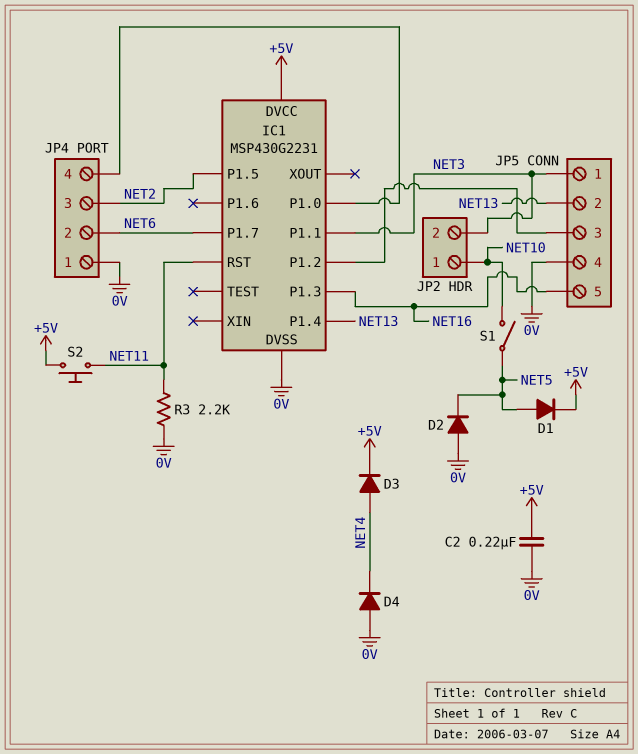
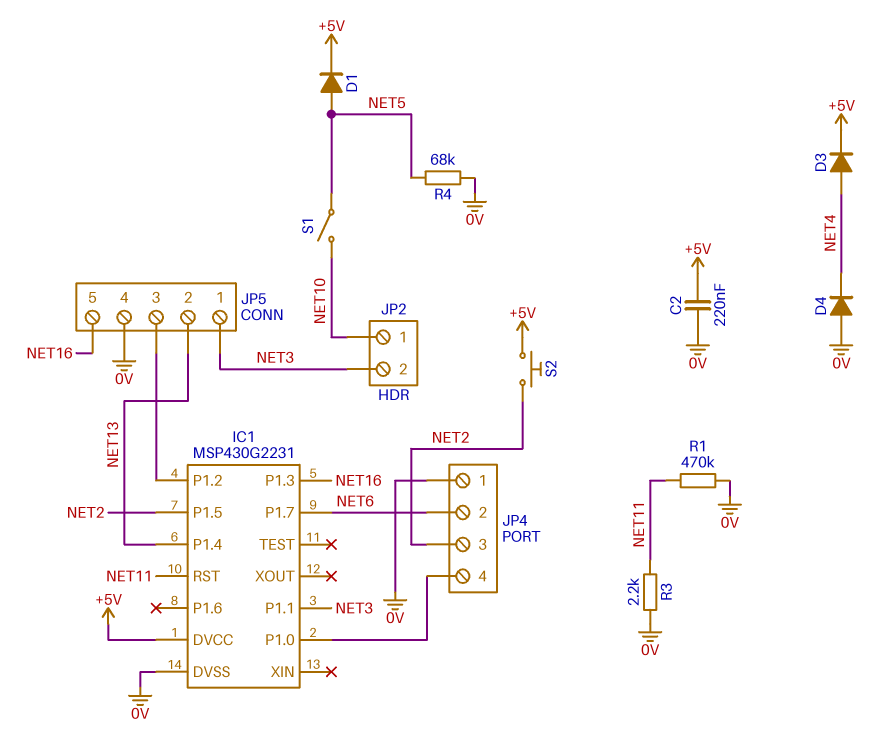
D2: diode (A 0V, K NET5) -> none
R1: none -> 470k (0V, NET11)
R4: none -> 68k (0V, NET5)
S2: button (+5V, NET11) -> button (+5V, NET2)

